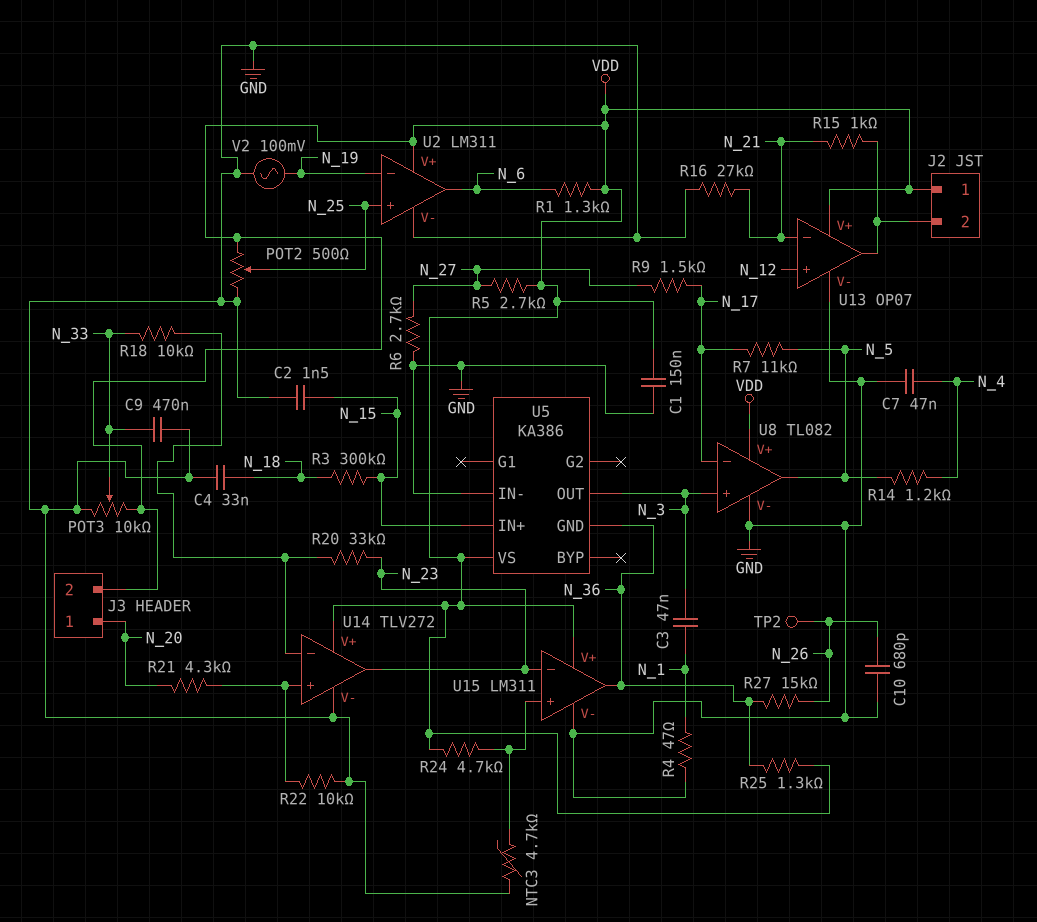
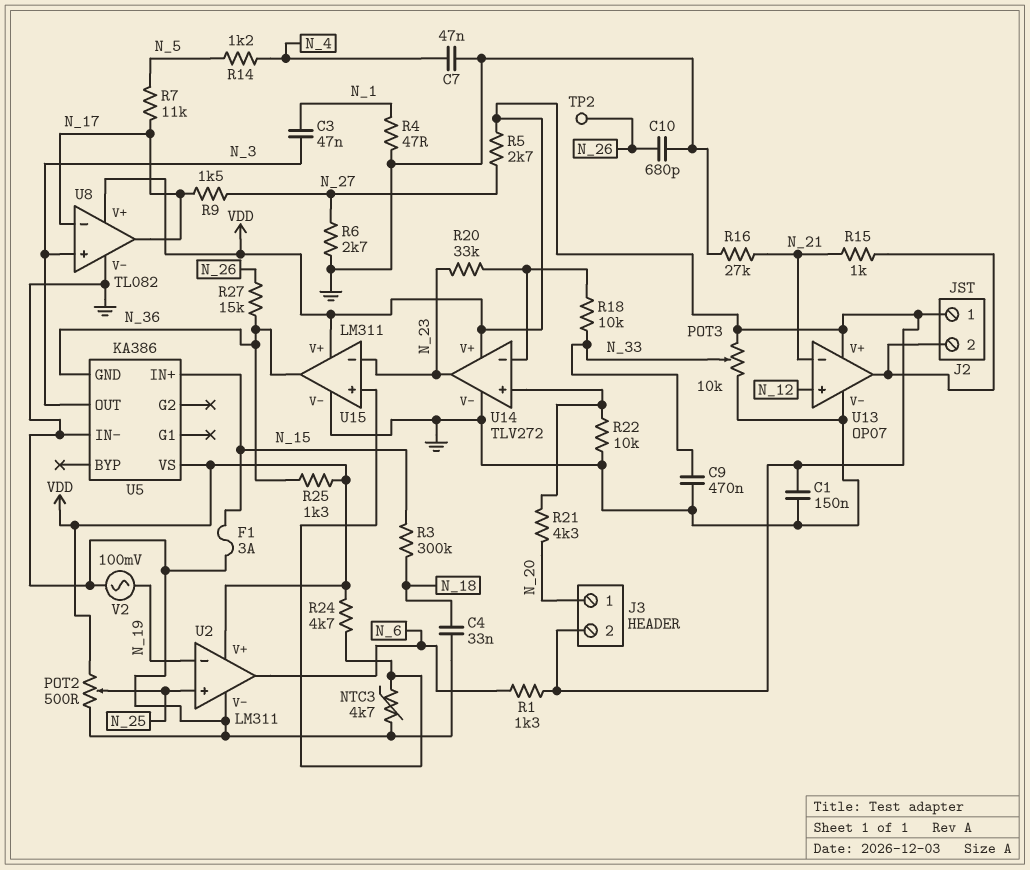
C2: 1.5nF (GND, N_15) -> none
F1: none -> 3A (GND, N_15)
U8 pin out: N_5 -> N_17

